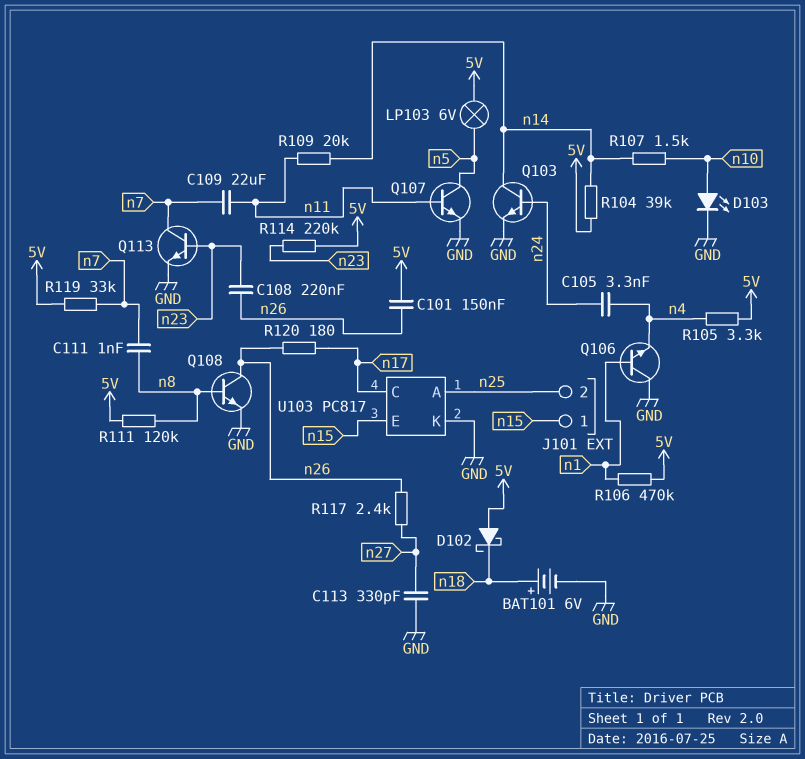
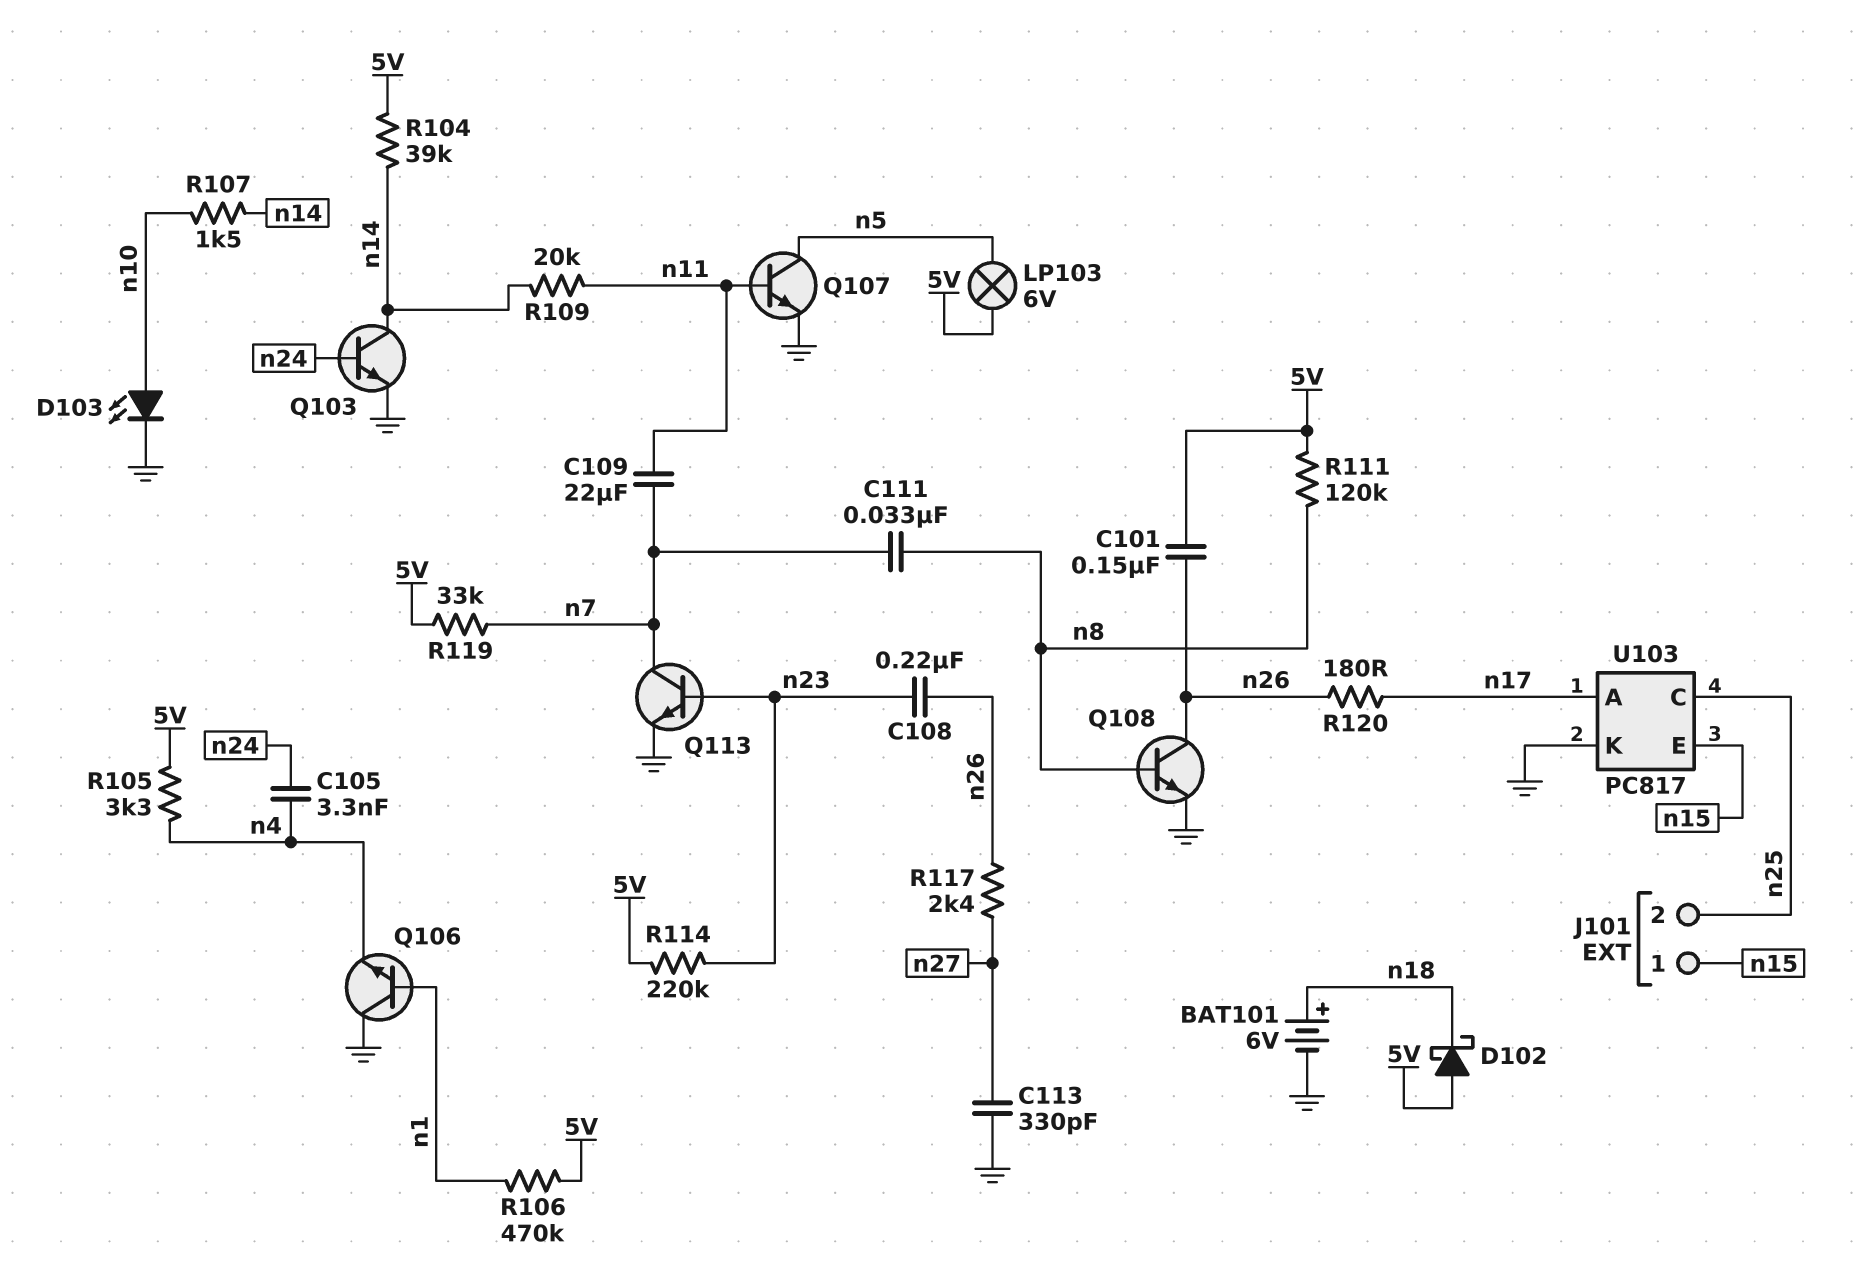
C111: 1nF (n7, n8) -> 33nF (n7, n8)
U103 pin A: n25 -> n17
U103 pin C: n17 -> n25

